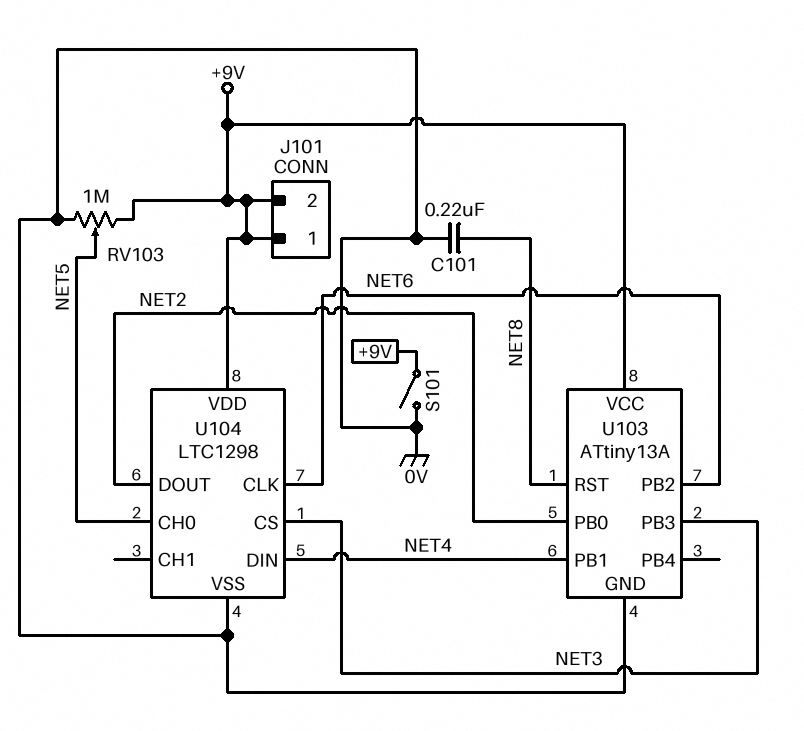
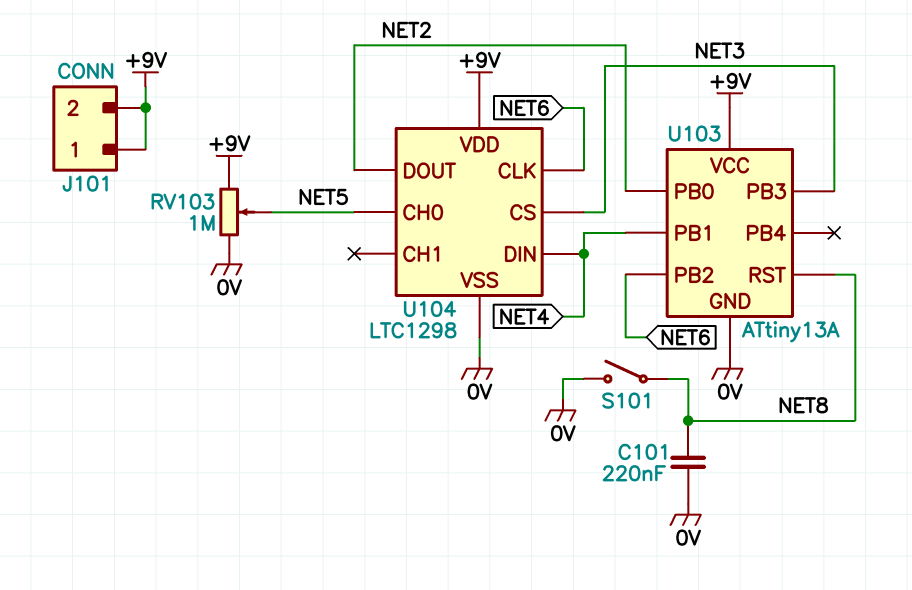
S101: switch (+9V, 0V) -> switch (0V, NET8)

